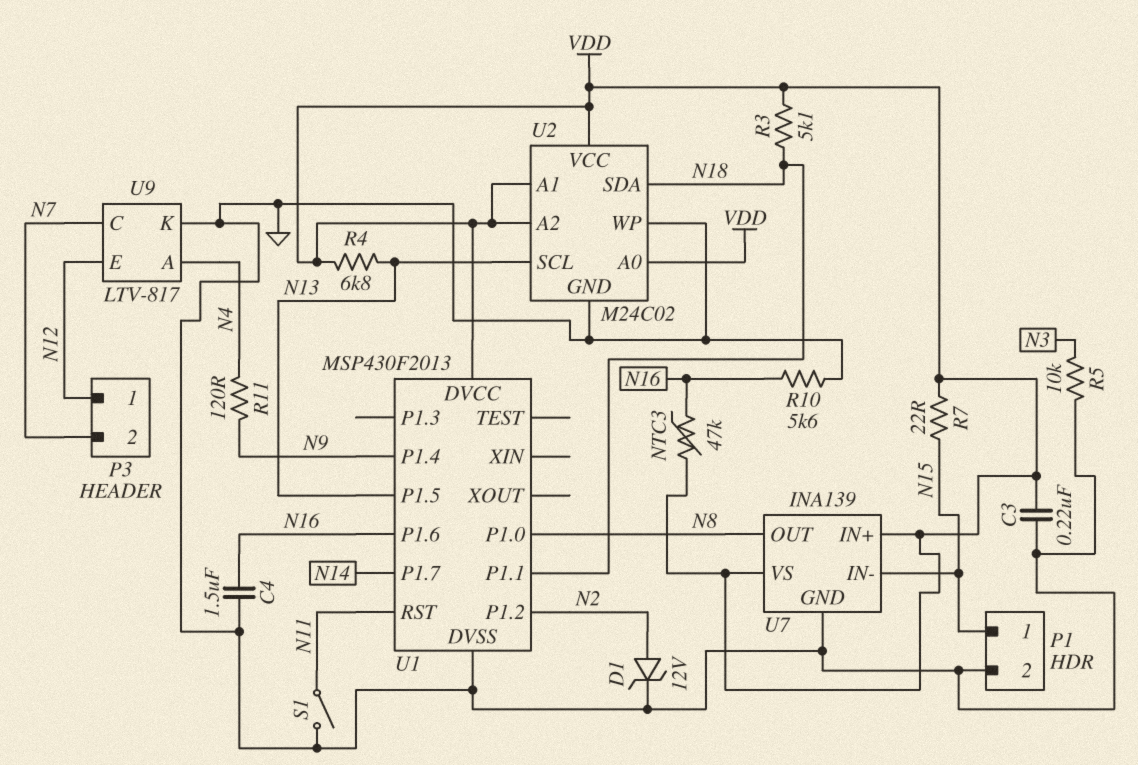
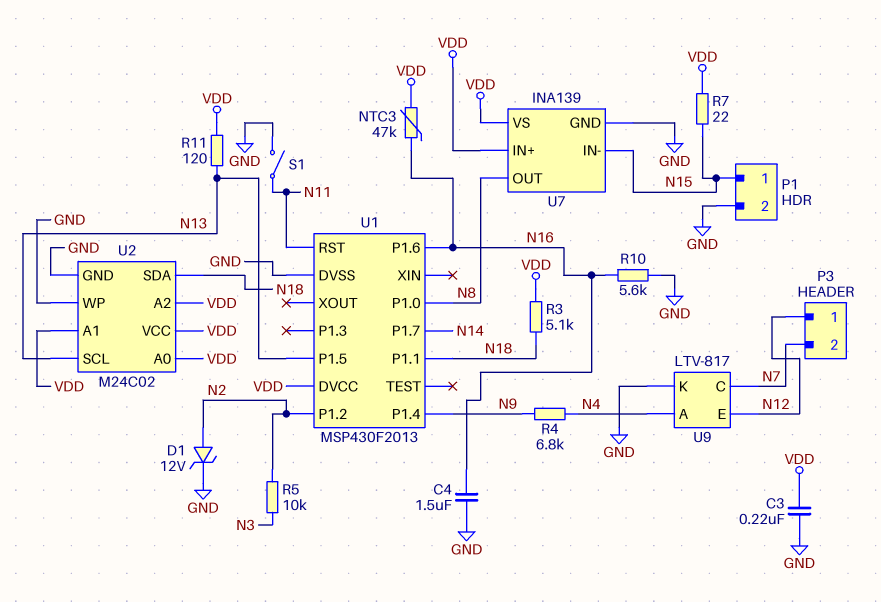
R4: 6.8k (N13, VDD) -> 6.8k (N4, N9)
R5: 10k (GND, N3) -> 10k (N2, N3)
R11: 120 (N4, N9) -> 120 (N13, VDD)

